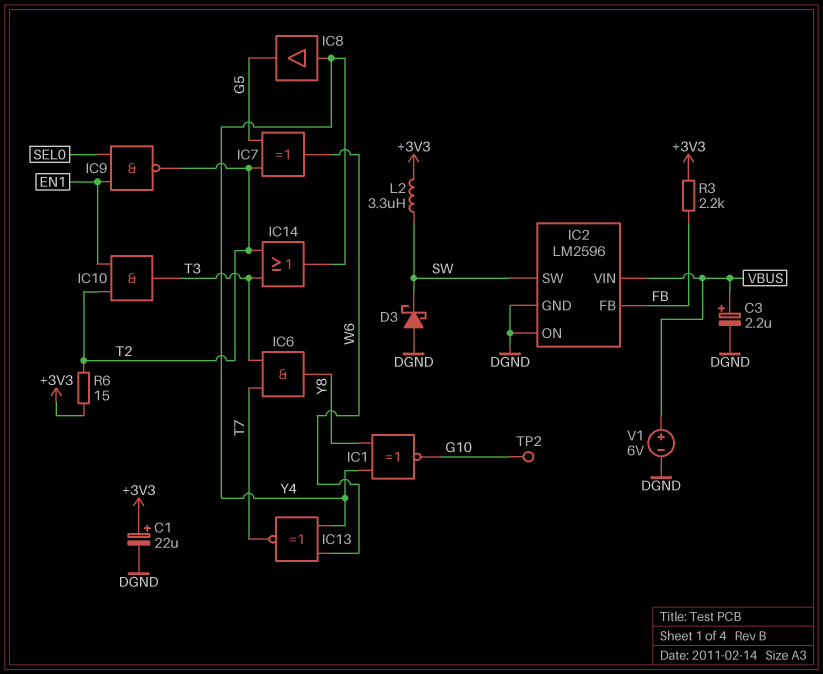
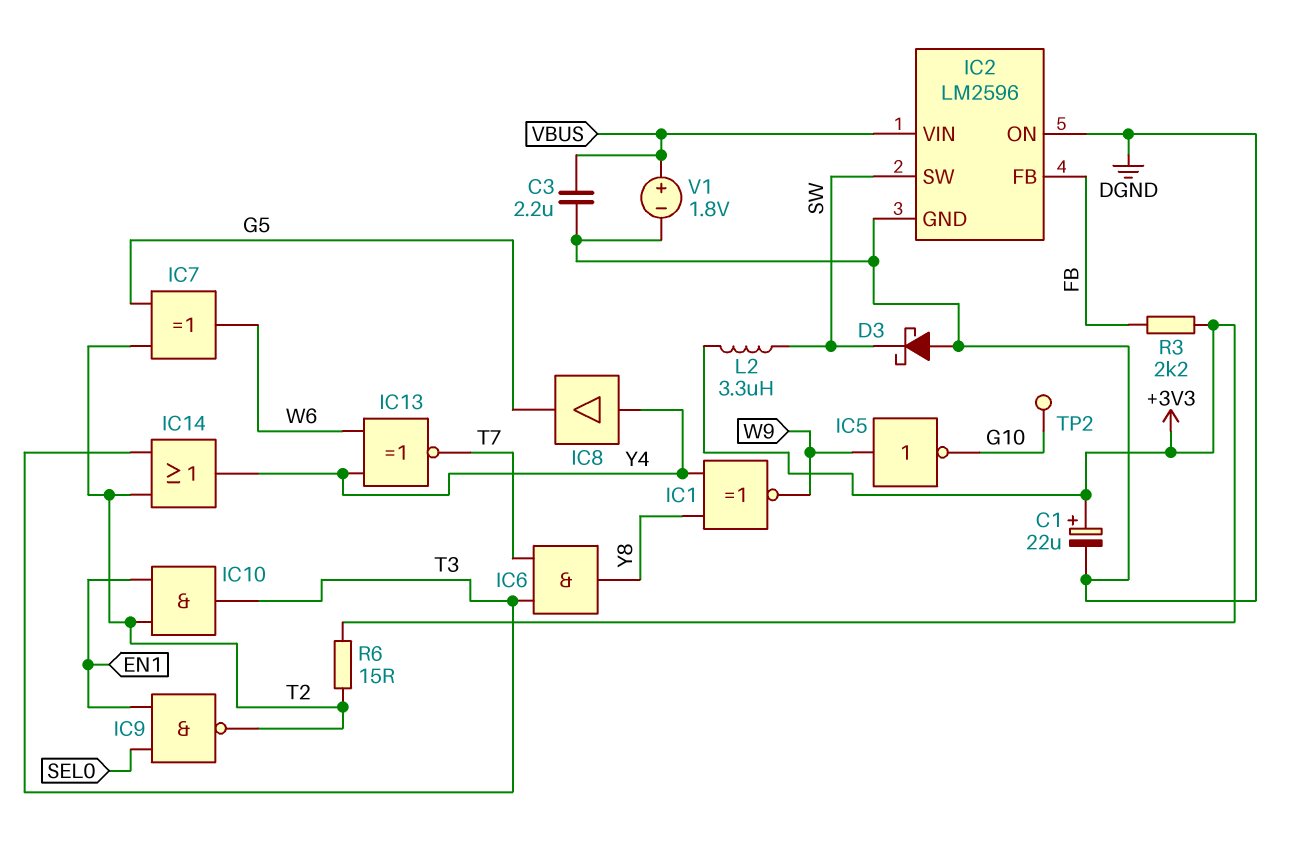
C3: 2.2uF (plus VBUS, minus DGND) -> 2.2uF (DGND, VBUS)
IC1: XNOR (in Y4, in Y8, out G10) -> XNOR (in Y4, in Y8, out W9)
IC5: none -> NOT (in W9, out G10)
V1: 6V (plus VBUS, minus DGND) -> 1.8V (plus VBUS, minus DGND)

